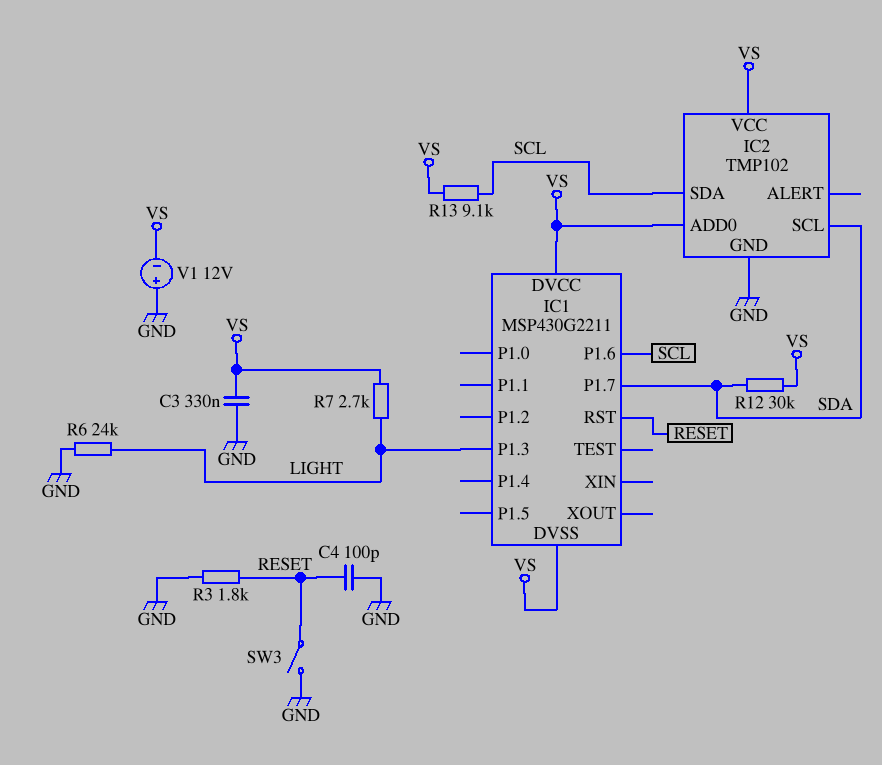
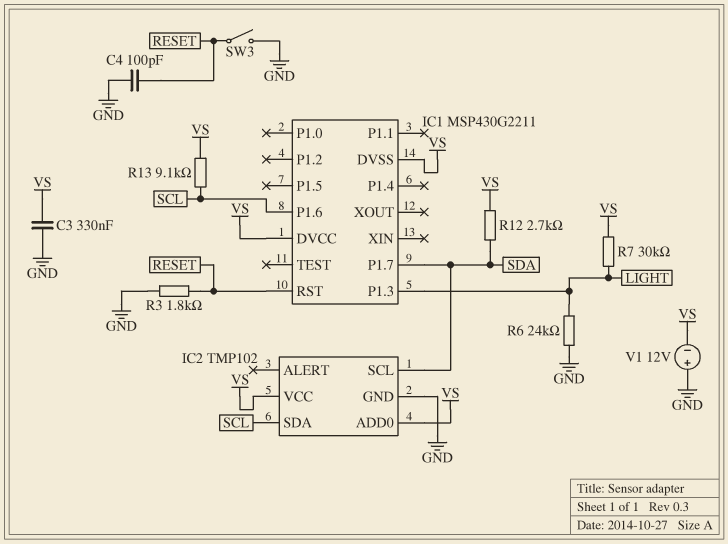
R7: 2.7k (LIGHT, VS) -> 30k (LIGHT, VS)
R12: 30k (SDA, VS) -> 2.7k (SDA, VS)

